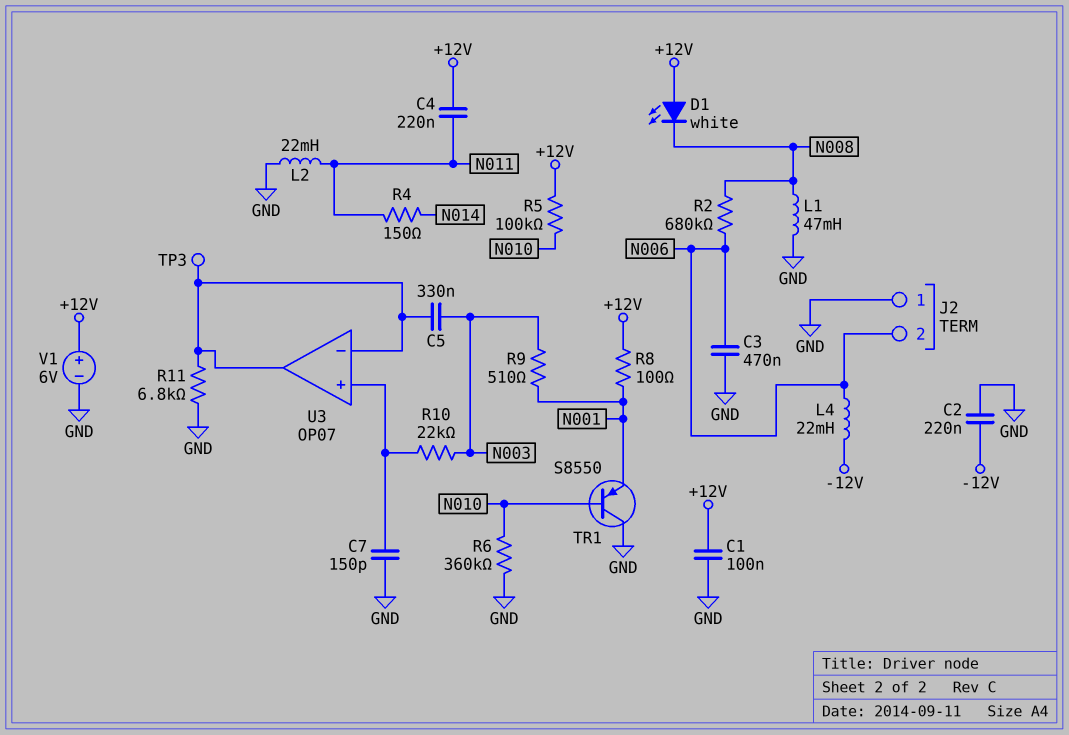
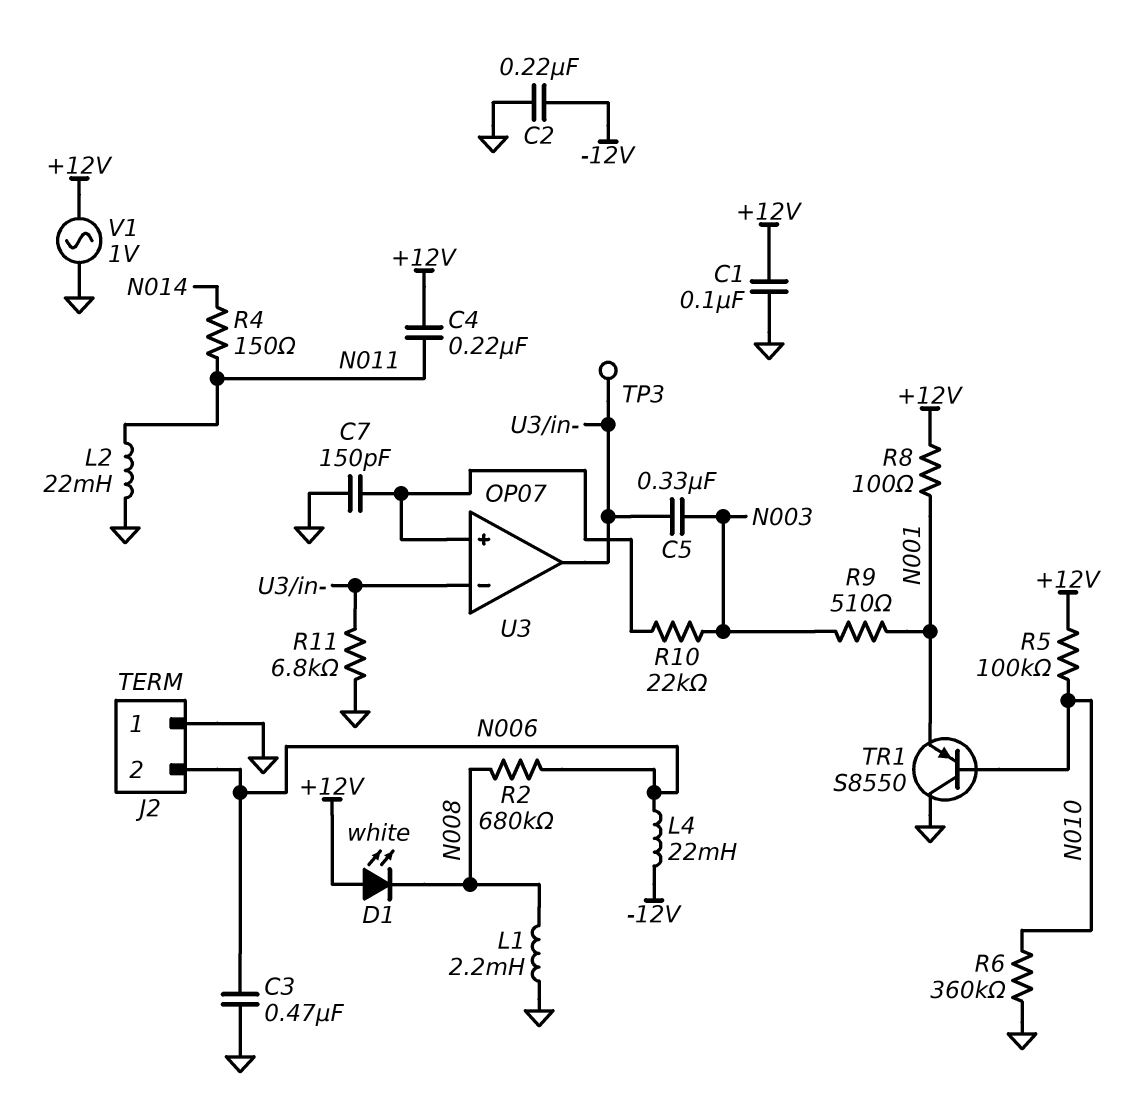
L1: 47mH (GND, N008) -> 2.2mH (GND, N008)
V1: 6V (plus +12V, minus GND) -> AC 1V (+12V, GND)

